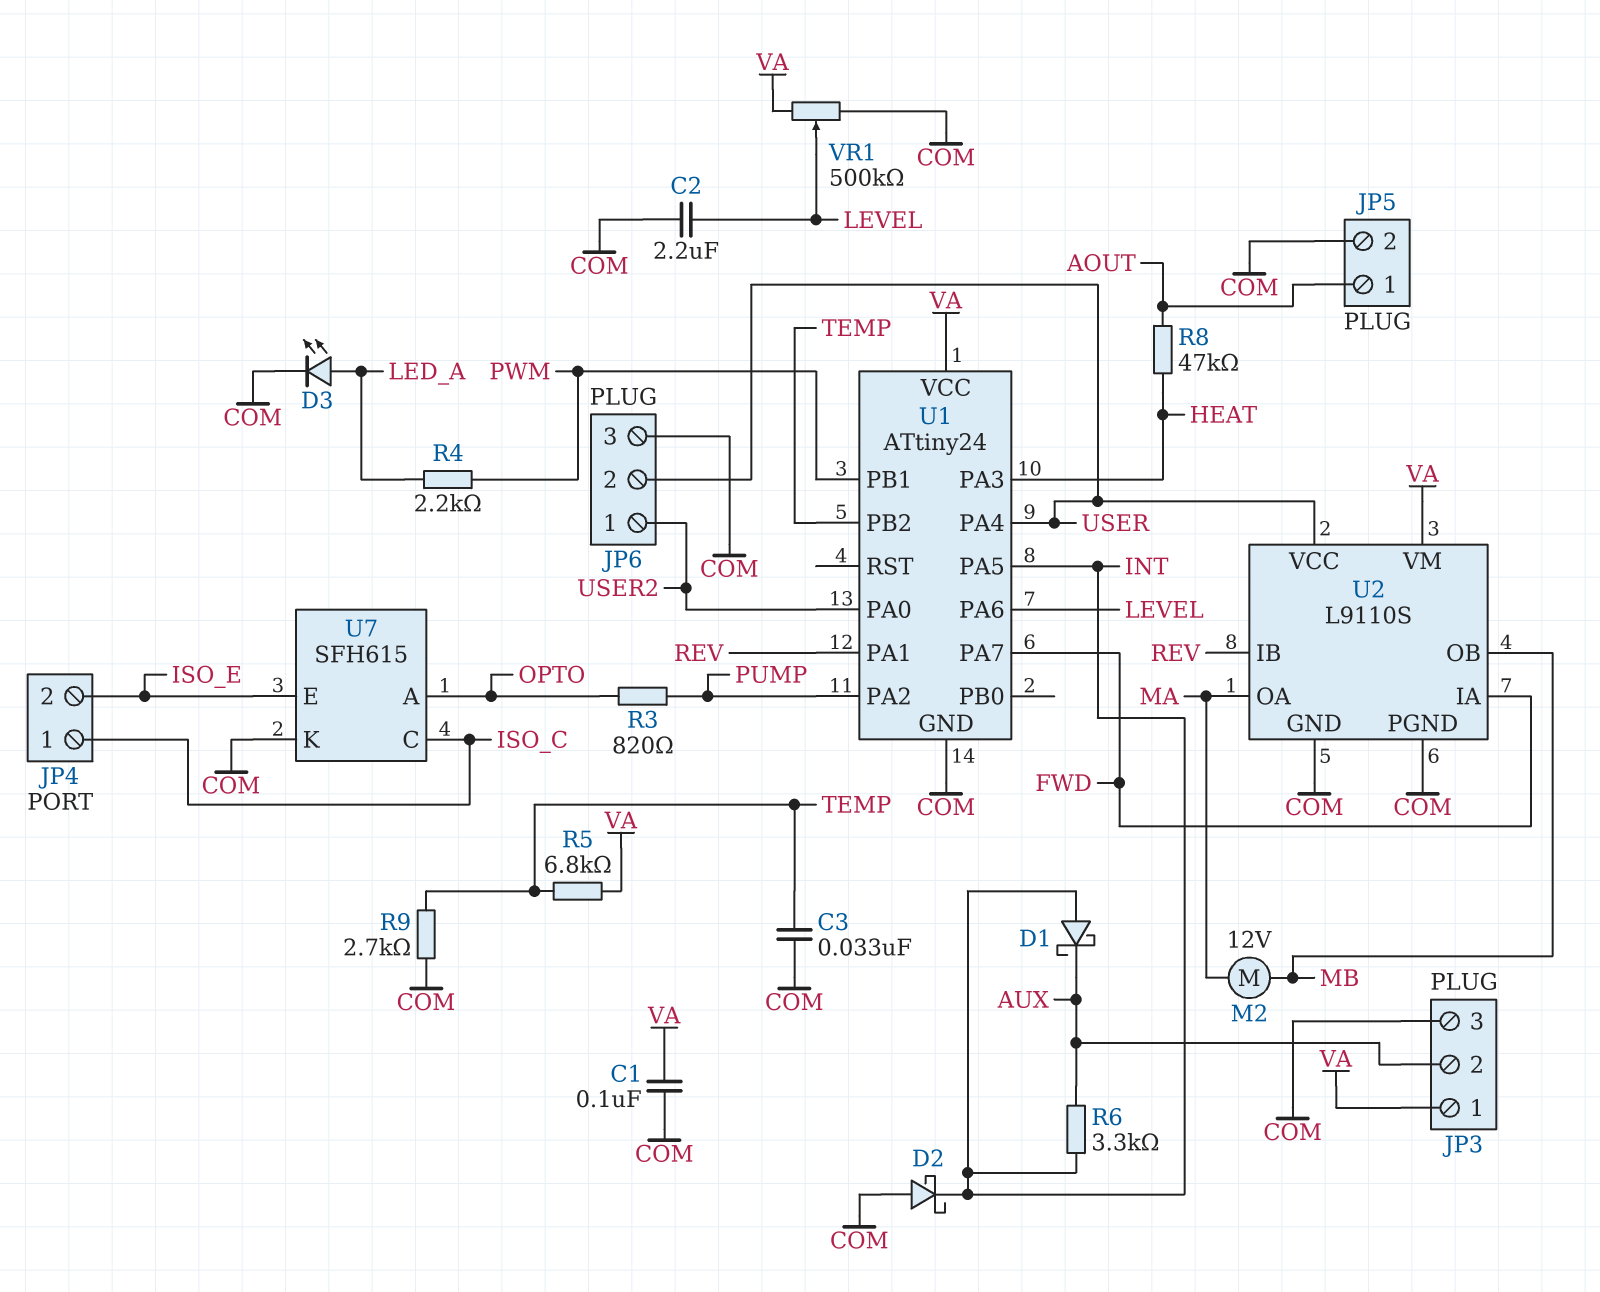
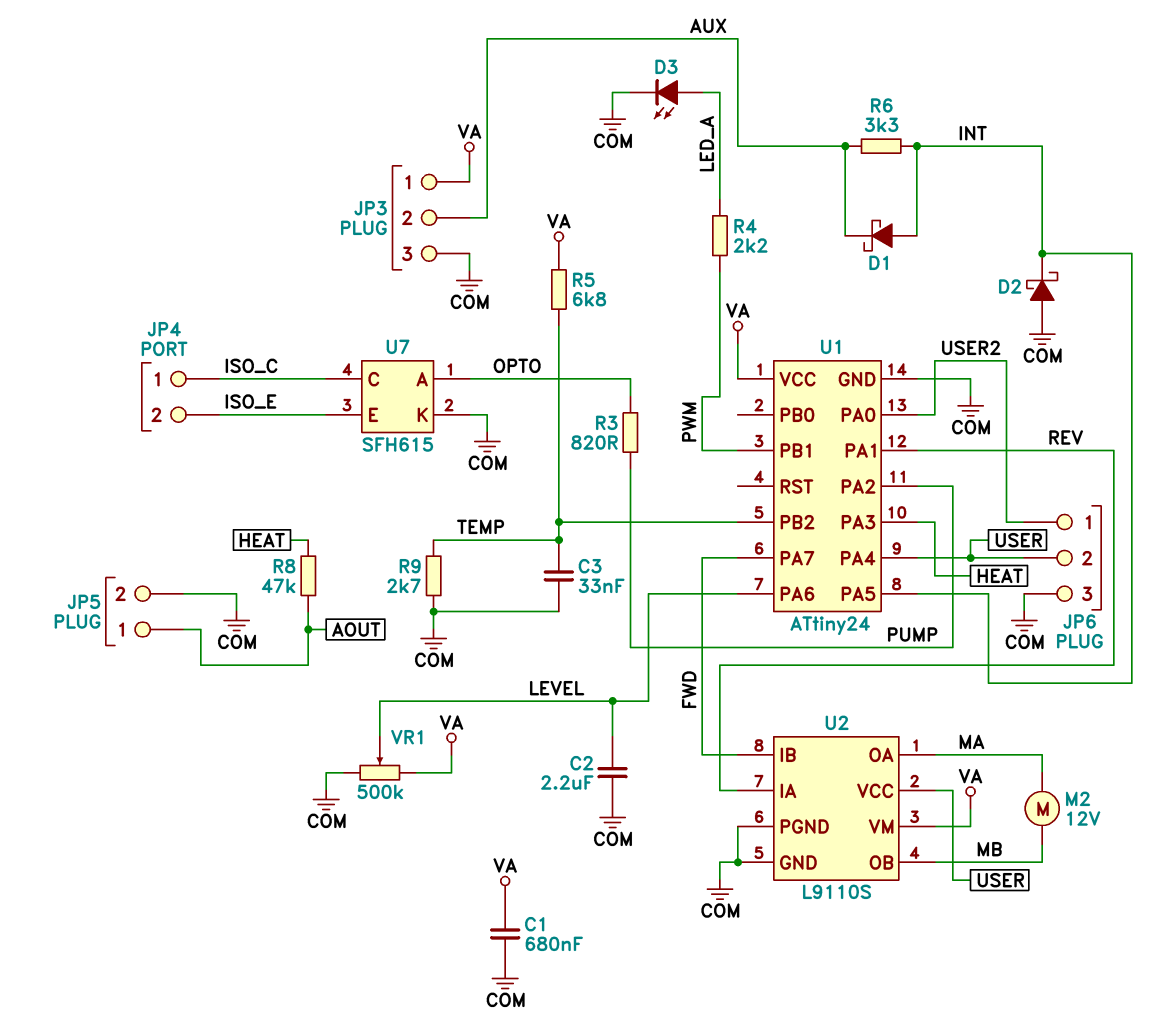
C1: 100nF (COM, VA) -> 680nF (COM, VA)
U2 pin IA: FWD -> REV
U2 pin IB: REV -> FWD

